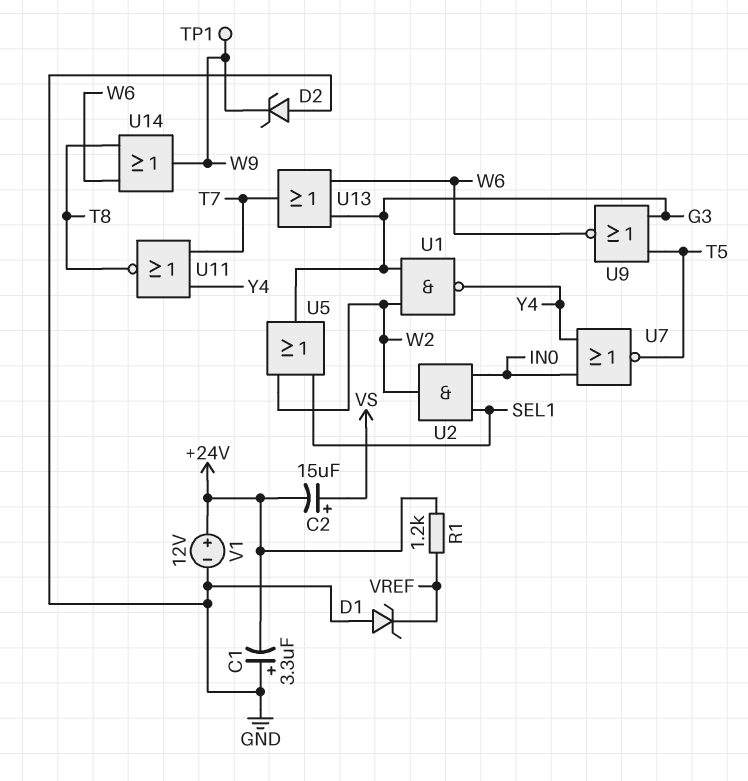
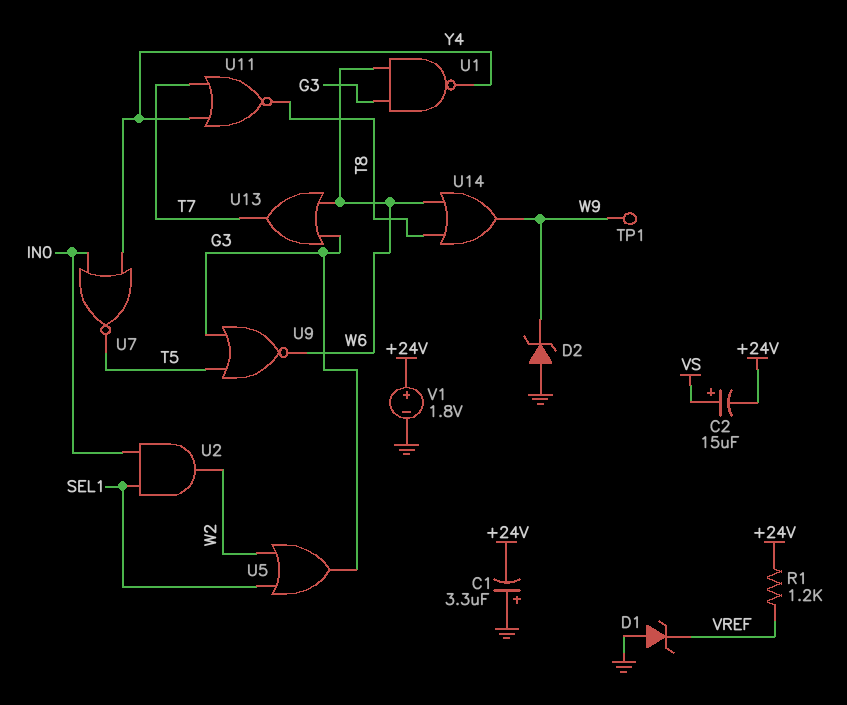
U1: NAND (in G3, in W2, out Y4) -> NAND (in G3, in W6, out Y4)
V1: 12V (plus +24V, minus GND) -> 1.8V (plus +24V, minus GND)

